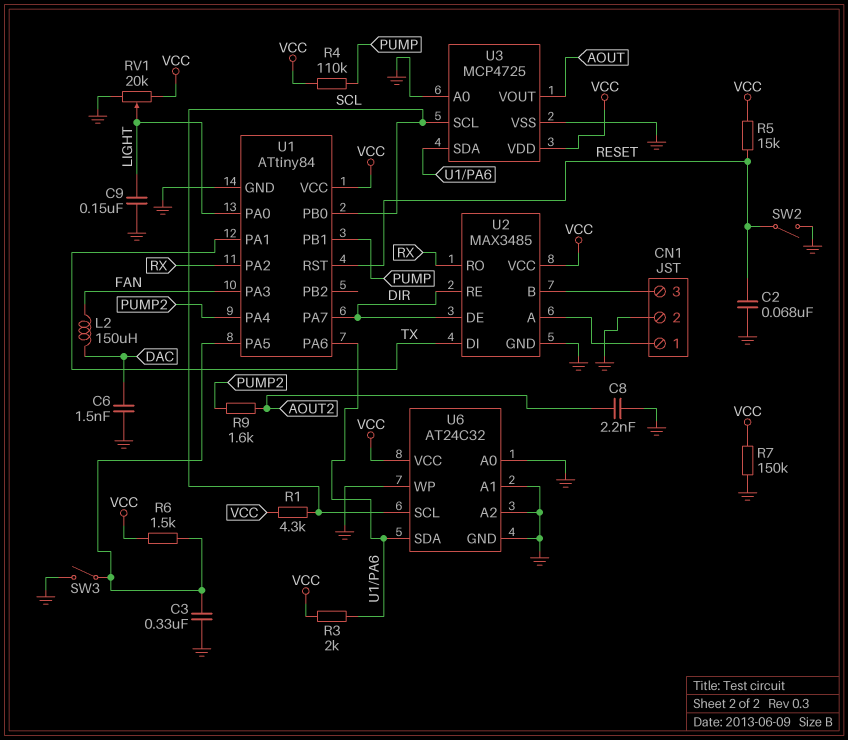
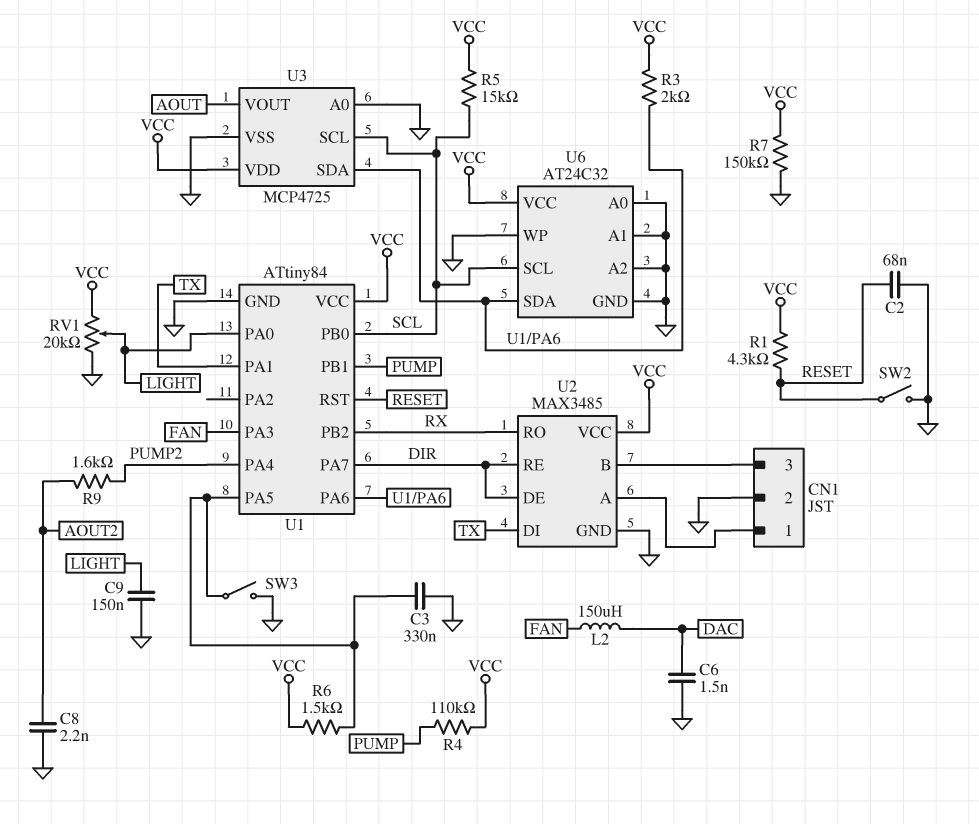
R1: 4.3k (SCL, VCC) -> 4.3k (RESET, VCC)
R5: 15k (RESET, VCC) -> 15k (SCL, VCC)
U1 pin PA2: RX -> none
U1 pin PB2: none -> RX

